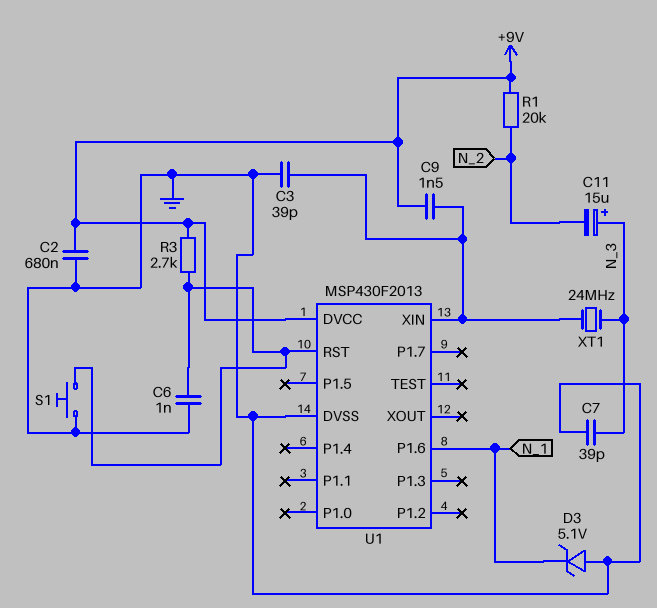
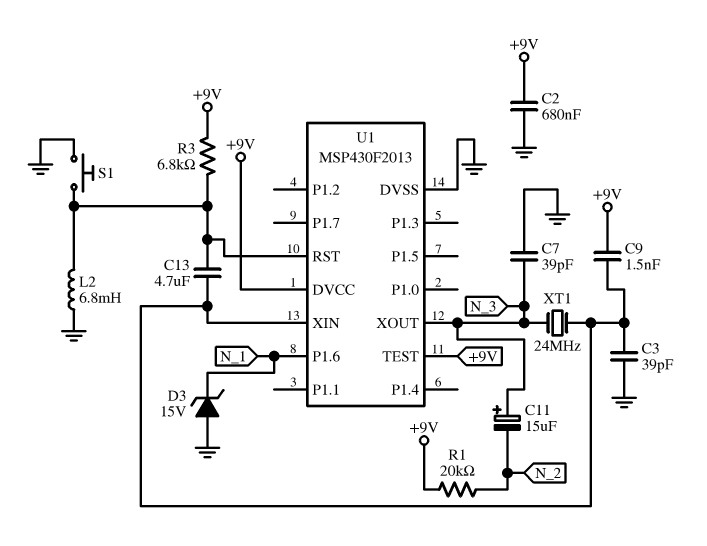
C6: 1nF (GND, U1/RST) -> none
C13: none -> 4.7uF (U1/RST, U1/XIN)
D3: zener 5.1V (A GND, K N_1) -> zener 15V (A GND, K N_1)
L2: none -> 6.8mH (GND, U1/RST)
R3: 2.7k (+9V, U1/RST) -> 6.8k (+9V, U1/RST)
U1 pin TEST: none -> +9V
U1 pin XOUT: none -> N_3

